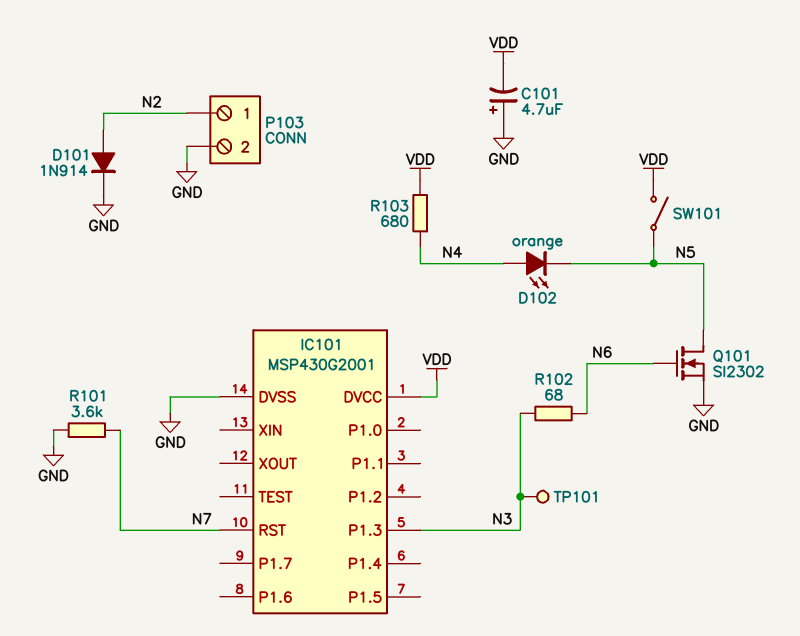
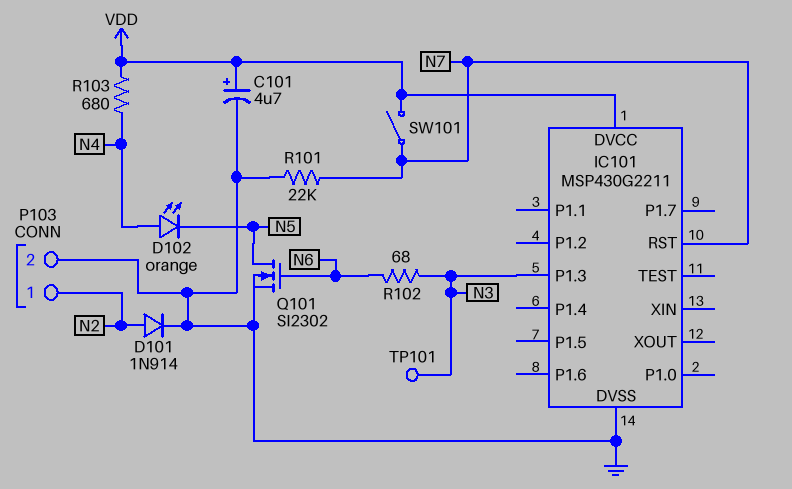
C101: 4.7uF (plus GND, minus VDD) -> 4.7uF (plus VDD, minus GND)
IC101: MSP430G2001 -> MSP430G2211
R101: 3.6k (GND, N7) -> 22k (GND, N7)
SW101: switch (N5, VDD) -> switch (N7, VDD)

